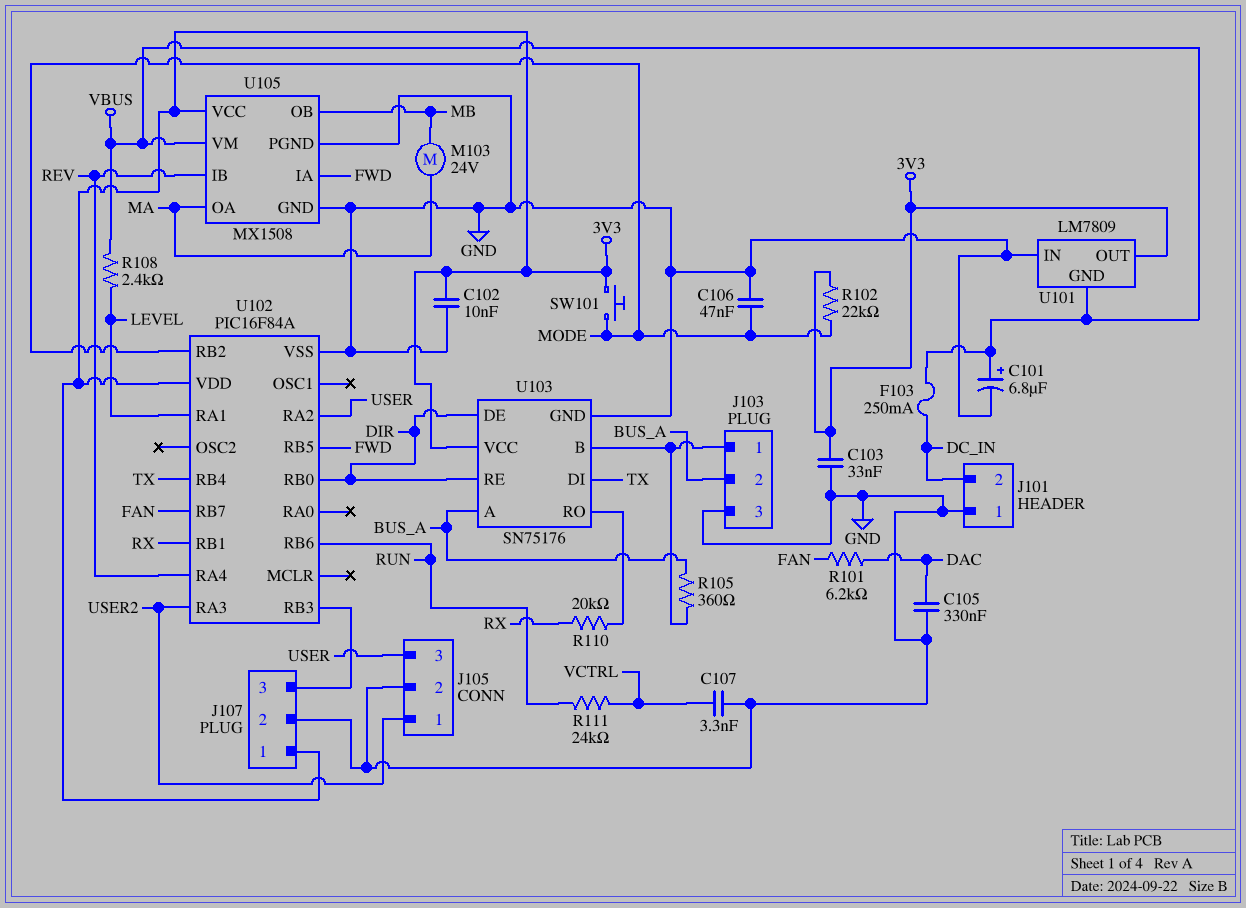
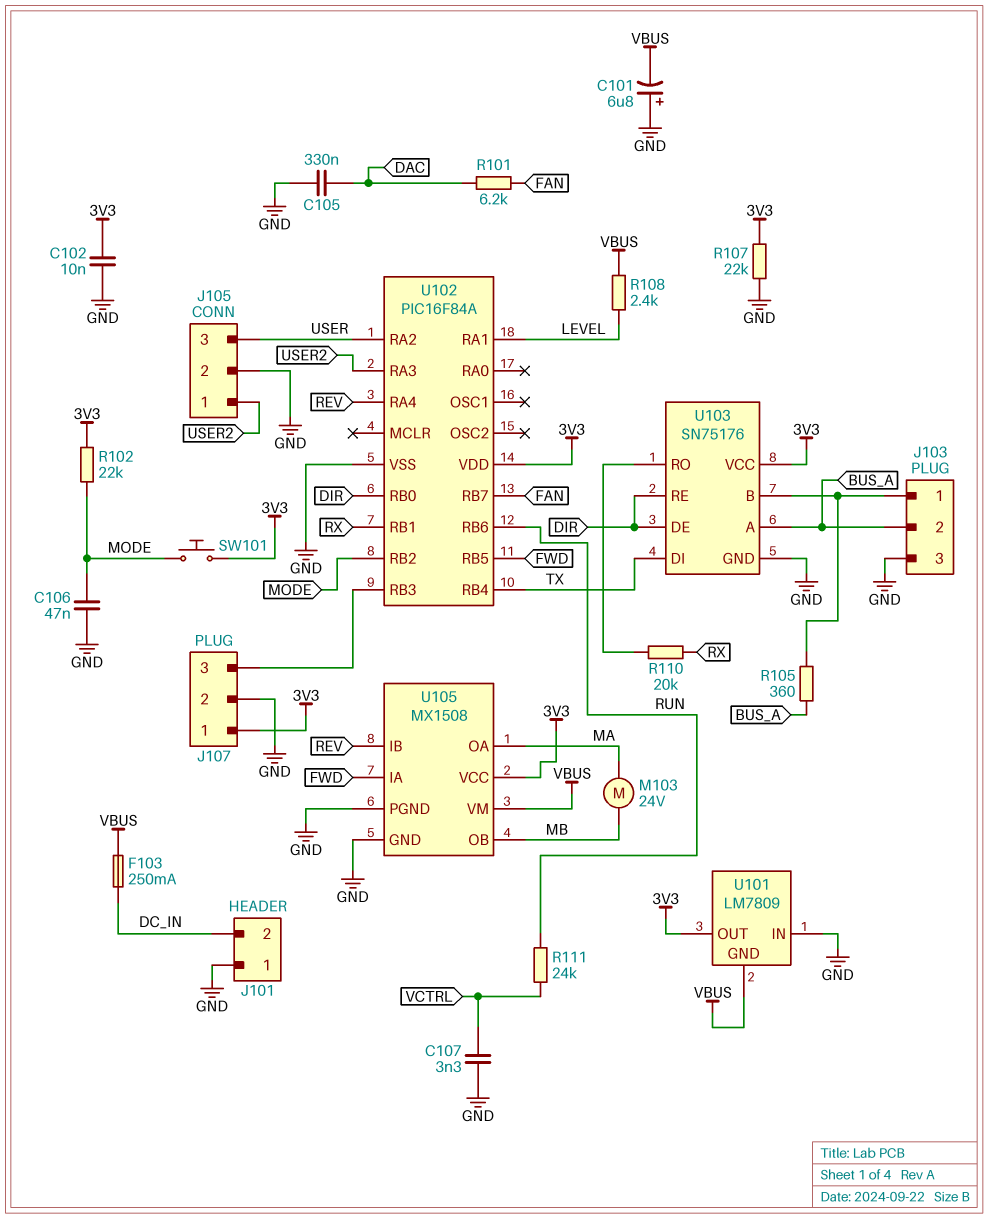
C101: 6.8uF (plus VBUS, minus GND) -> 6.8uF (plus GND, minus VBUS)
C103: 33nF (3V3, GND) -> none
R107: none -> 22k (3V3, GND)

